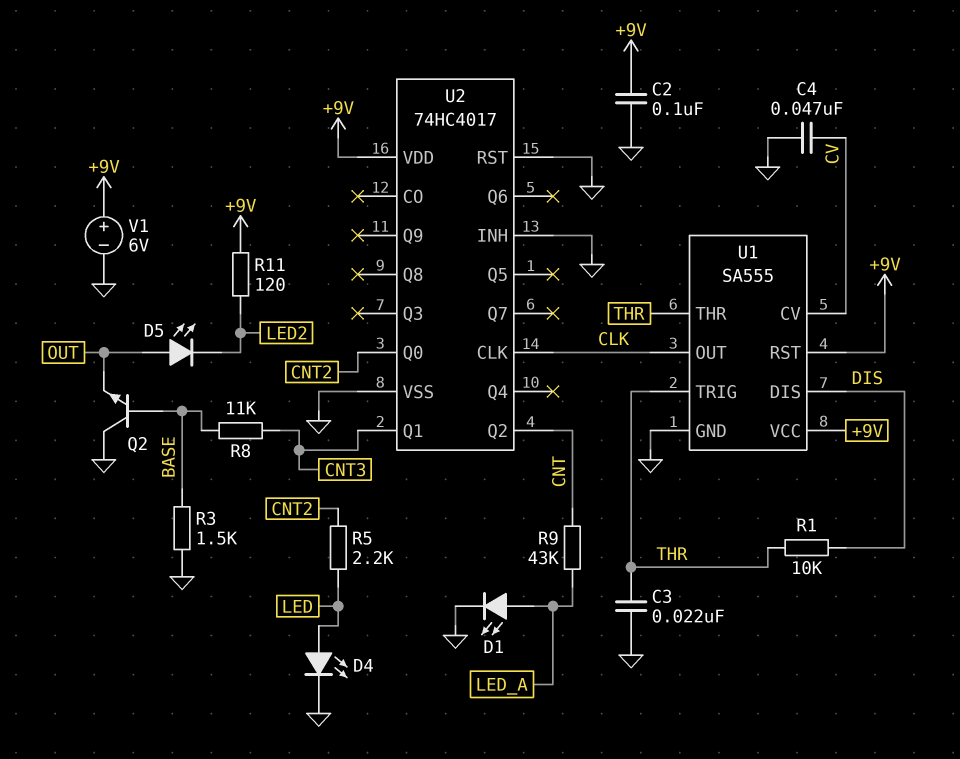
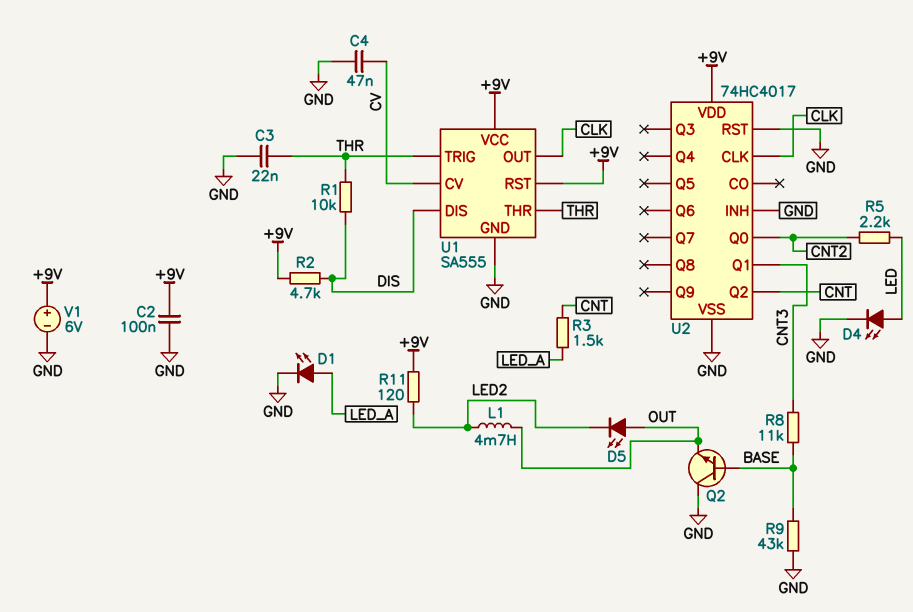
L1: none -> 4.7mH (LED2, OUT)
R2: none -> 4.7k (+9V, DIS)
R3: 1.5k (BASE, GND) -> 1.5k (CNT, LED_A)
R9: 43k (CNT, LED_A) -> 43k (BASE, GND)

